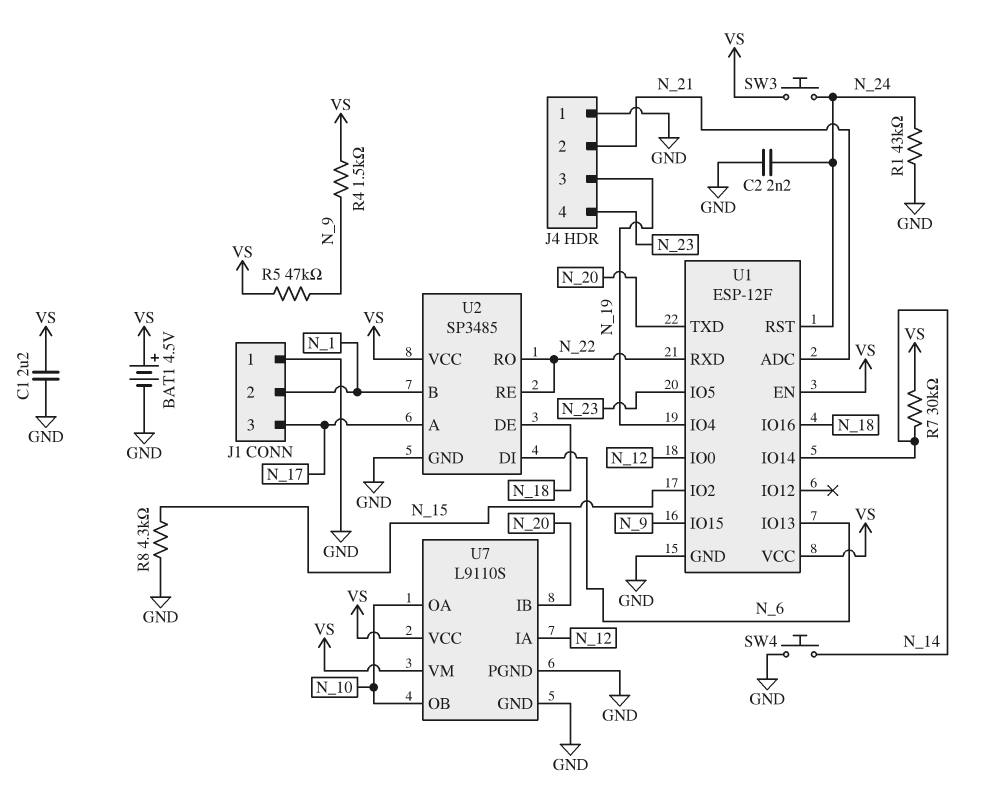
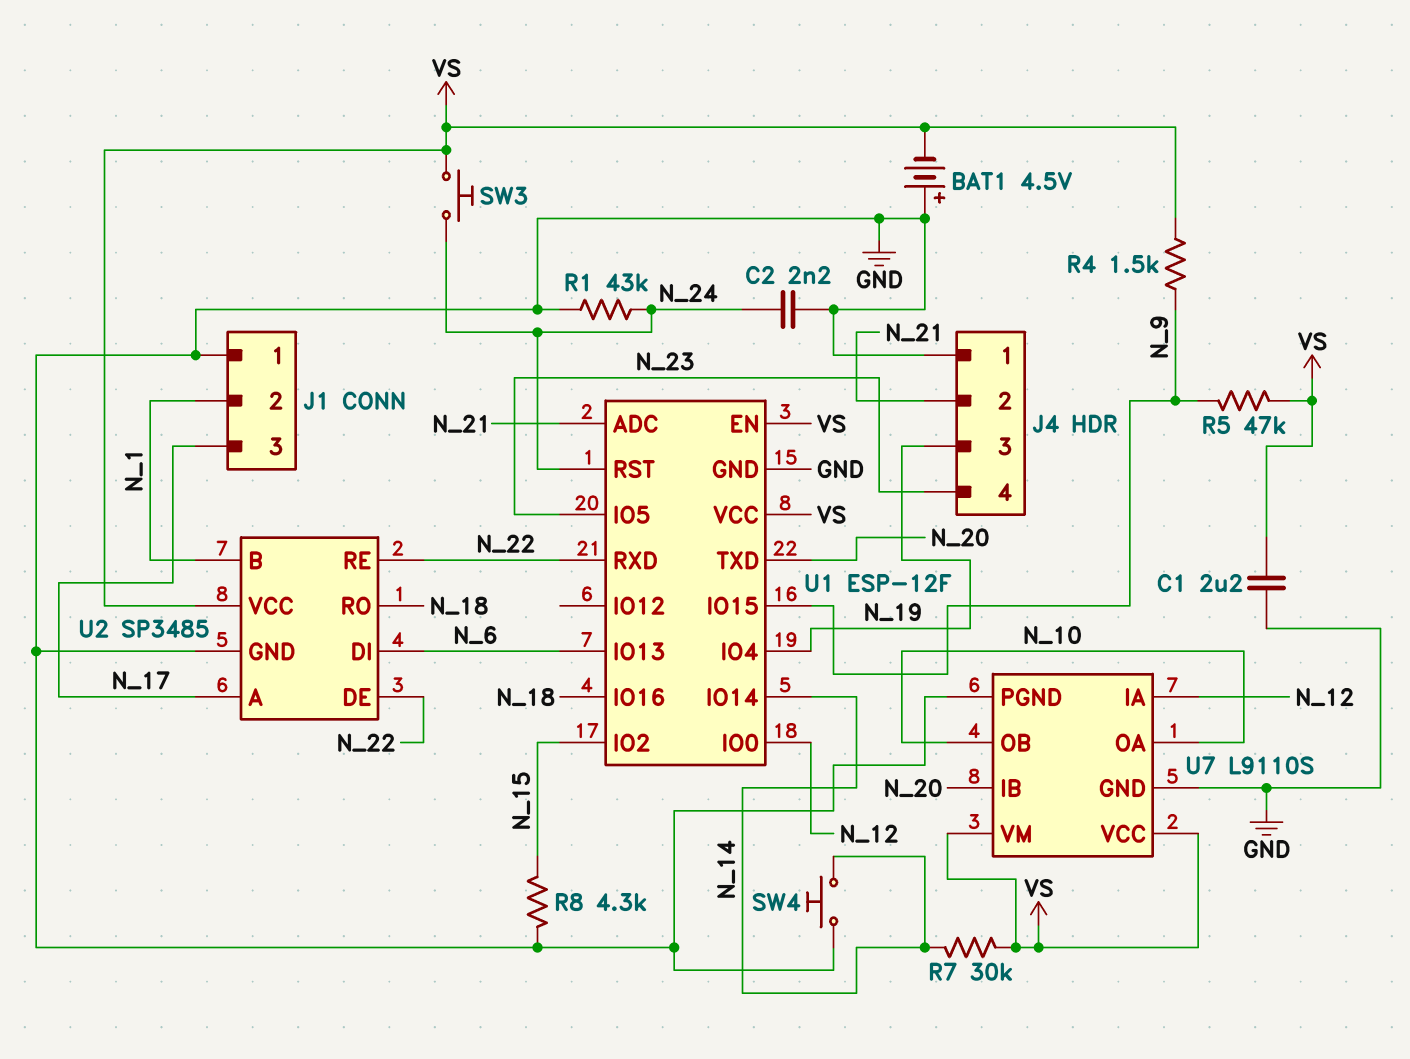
BAT1: 4.5V (plus VS, minus GND) -> 4.5V (plus GND, minus VS)
U2 pin DE: N_18 -> N_22
U2 pin RO: N_22 -> N_18

